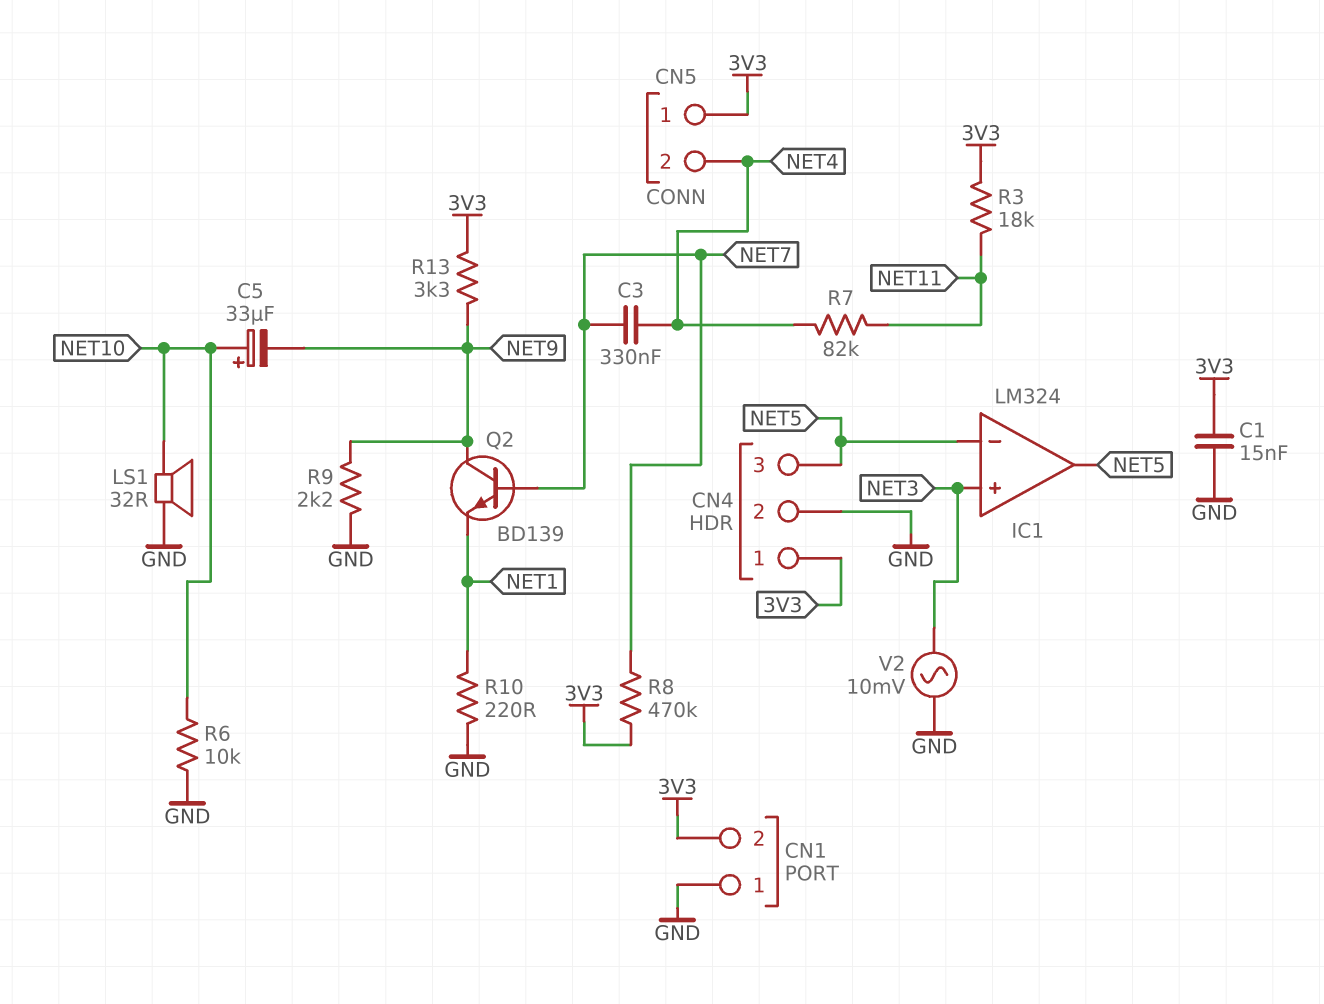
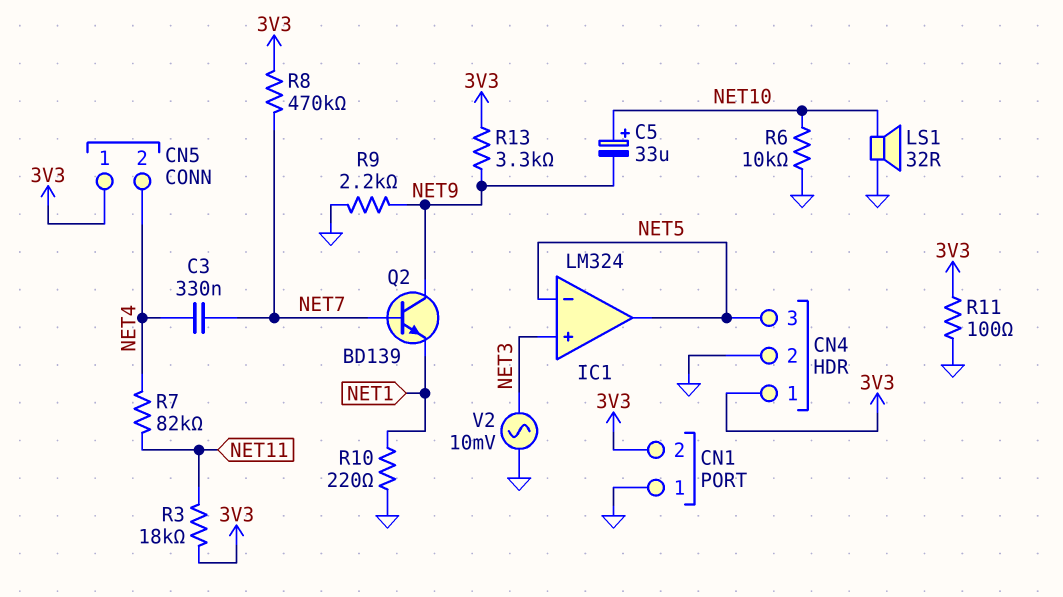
C1: 15nF (3V3, GND) -> none
R11: none -> 100 (3V3, GND)

